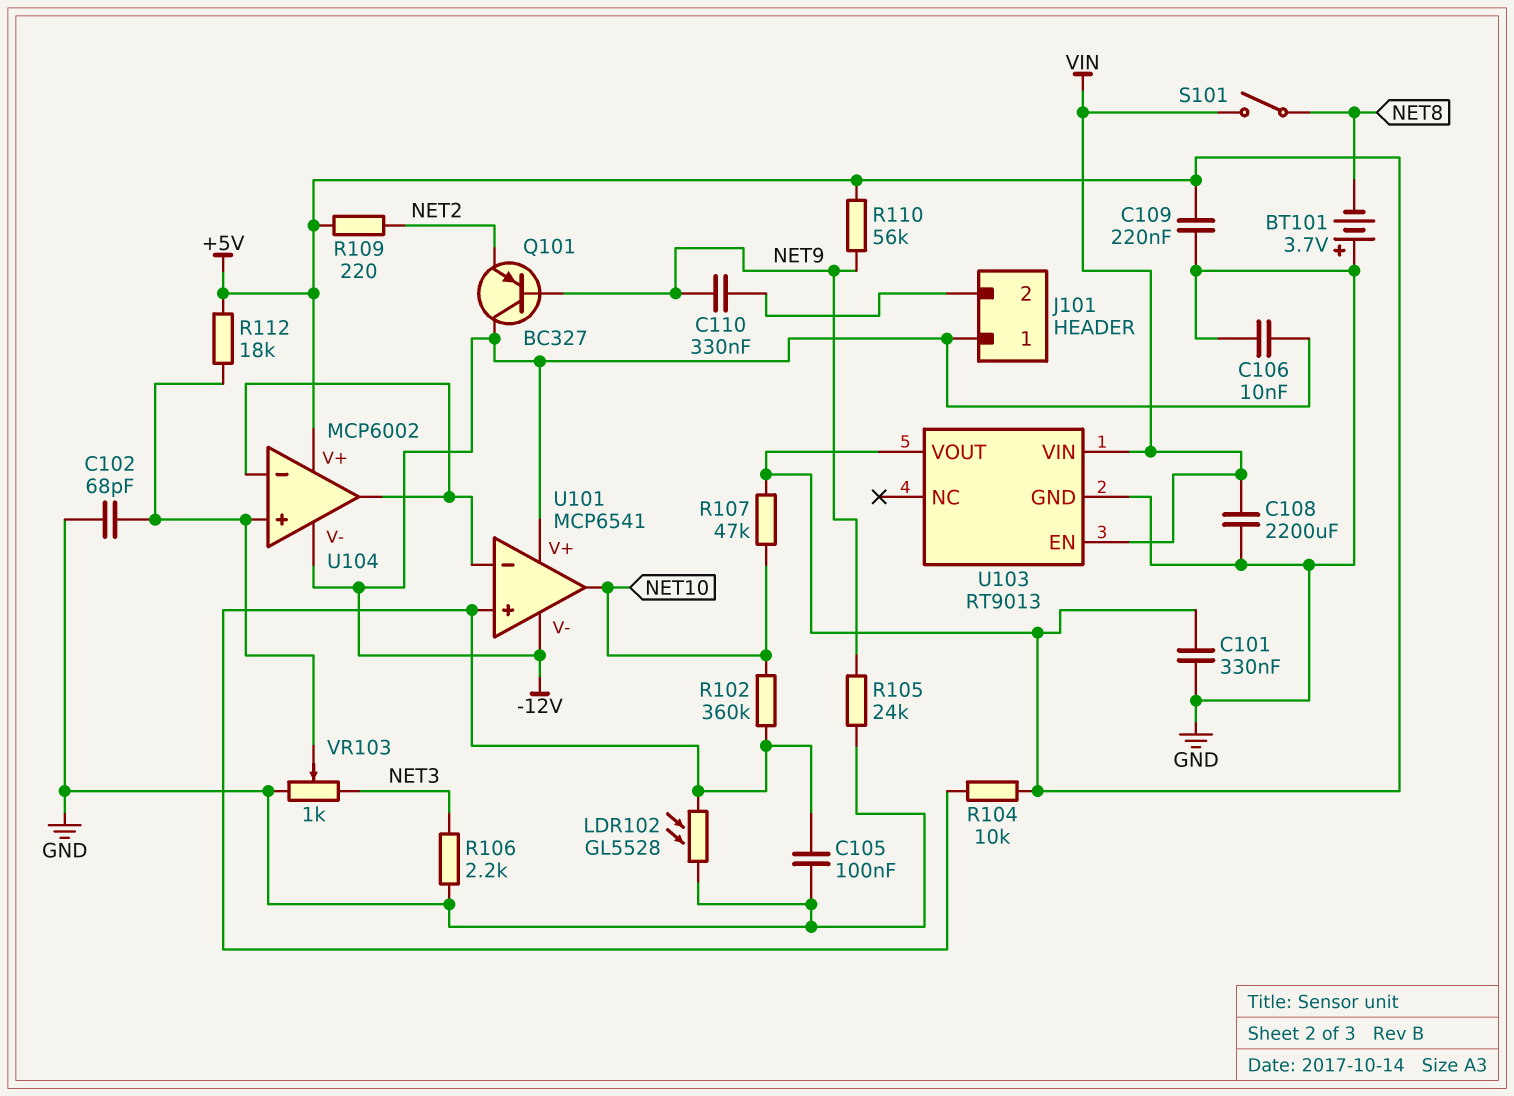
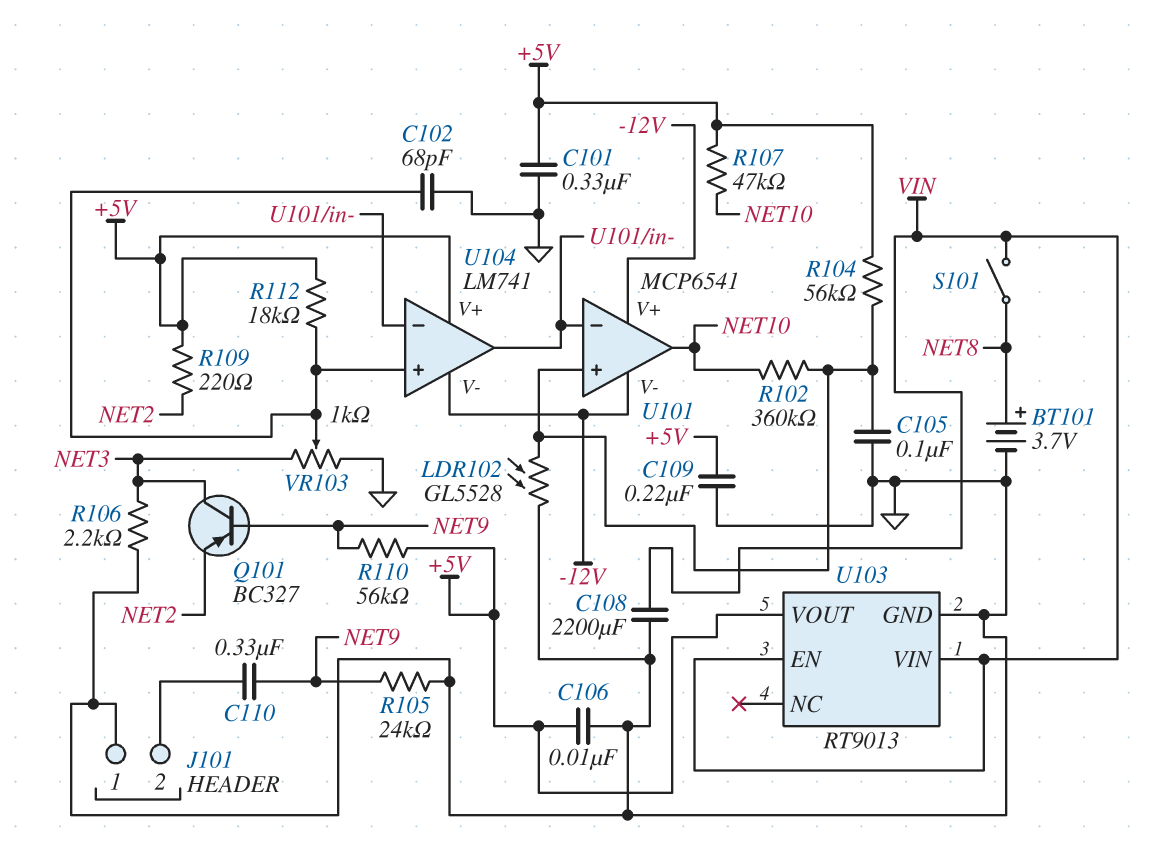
BT101: 3.7V (plus GND, minus NET8) -> 3.7V (plus NET8, minus GND)
C106: 10nF (-12V, GND) -> 10nF (+5V, GND)
J101 pin 1: -12V -> GND
Q101: PNP BC327 (B NET9, C -12V, E NET2) -> PNP BC327 (B NET9, C NET3, E NET2)
R104: 10k (+5V, U101/in+) -> 56k (+5V, U101/in+)
U104: MCP6002 -> LM741

